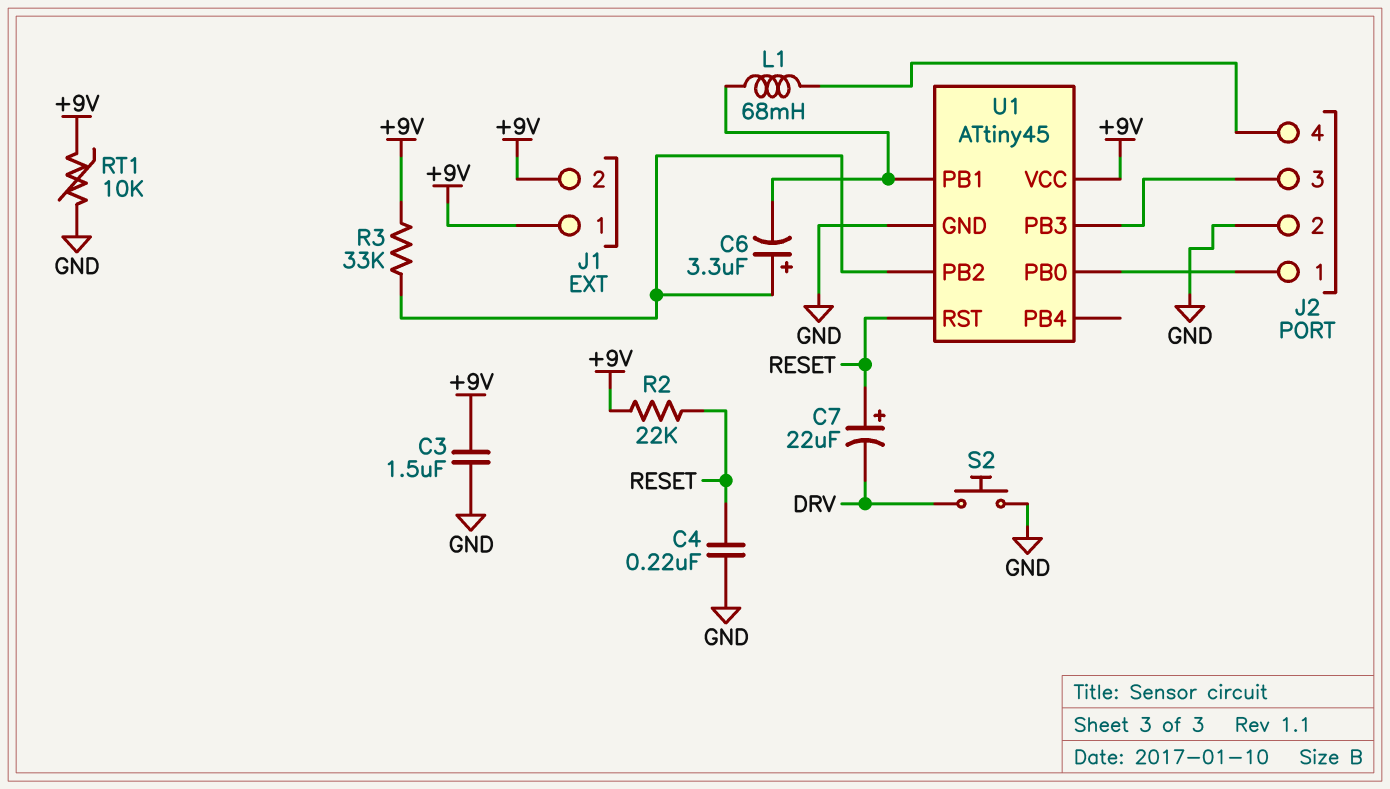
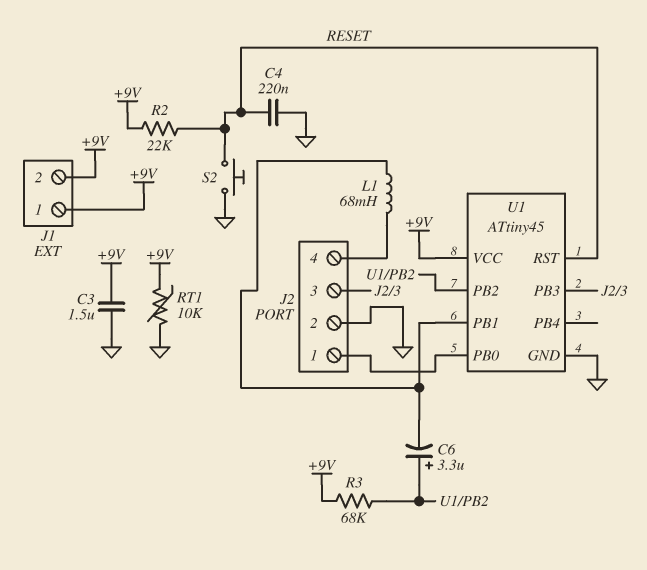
C7: 22uF (plus RESET, minus DRV) -> none
R3: 33k (+9V, U1/PB2) -> 68k (+9V, U1/PB2)
S2: button (DRV, GND) -> button (GND, RESET)

